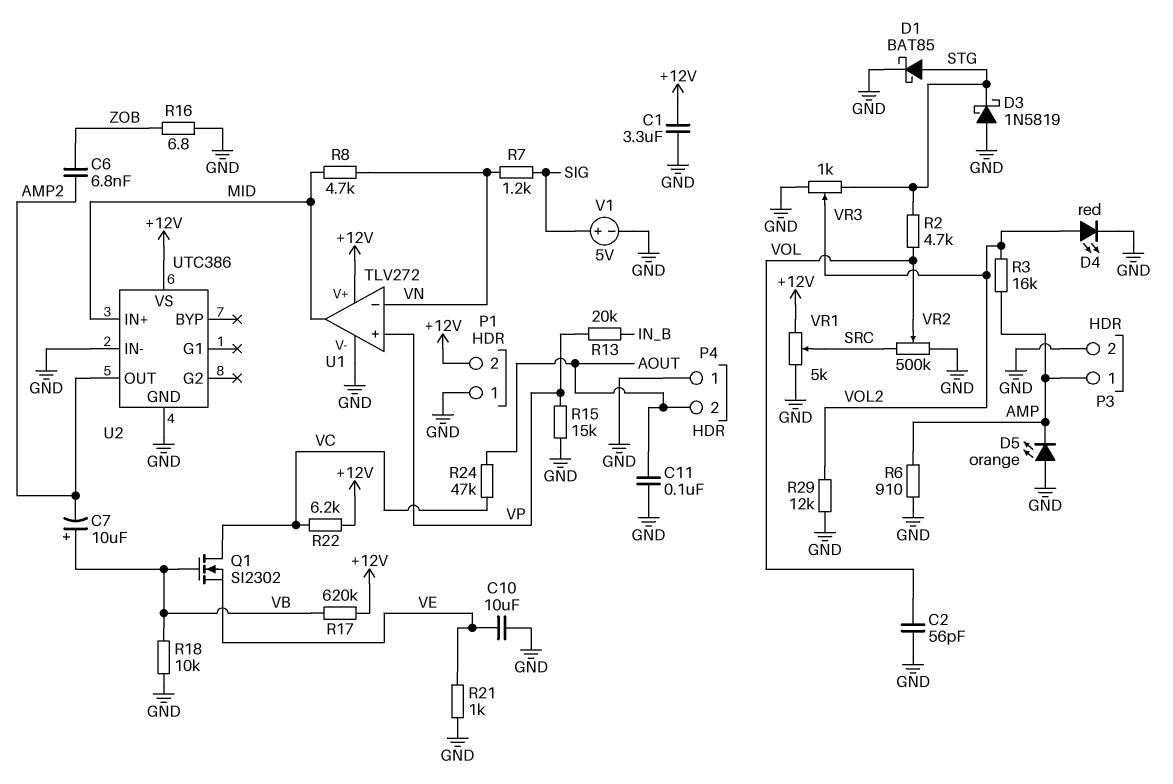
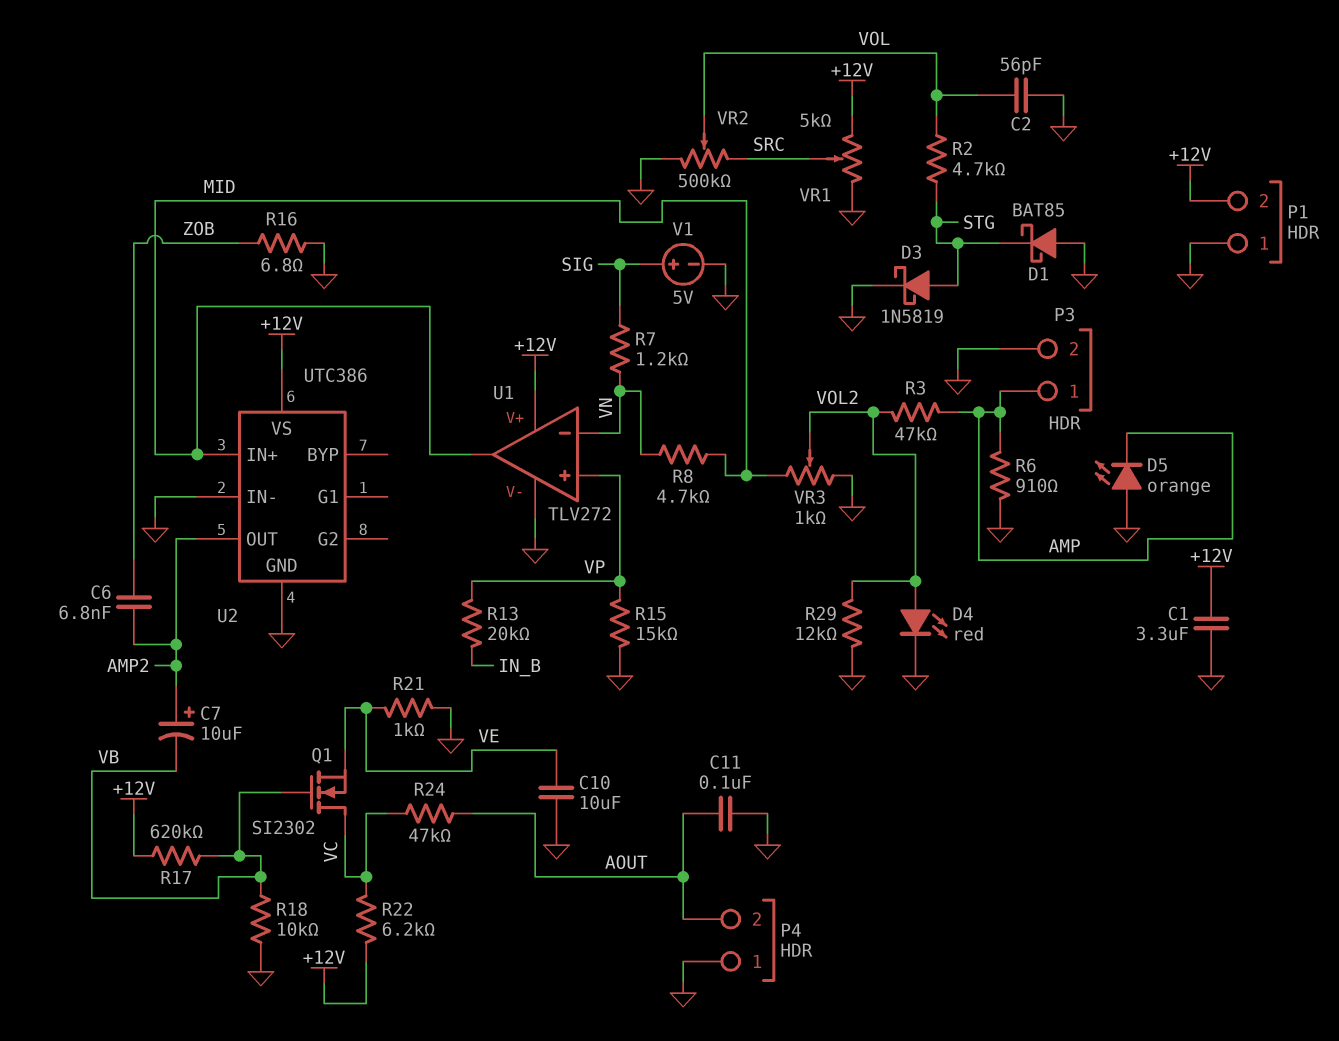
C7: 10uF (plus VB, minus AMP2) -> 10uF (plus AMP2, minus VB)
D1: schottky BAT85 (A STG, K GND) -> schottky BAT85 (A GND, K STG)
D3: schottky 1N5819 (A GND, K STG) -> schottky 1N5819 (A STG, K GND)
R3: 16k (AMP, VOL2) -> 47k (AMP, VOL2)
VR3: 1k (GND, STG, wiper VOL2) -> 1k (GND, MID, wiper VOL2)

